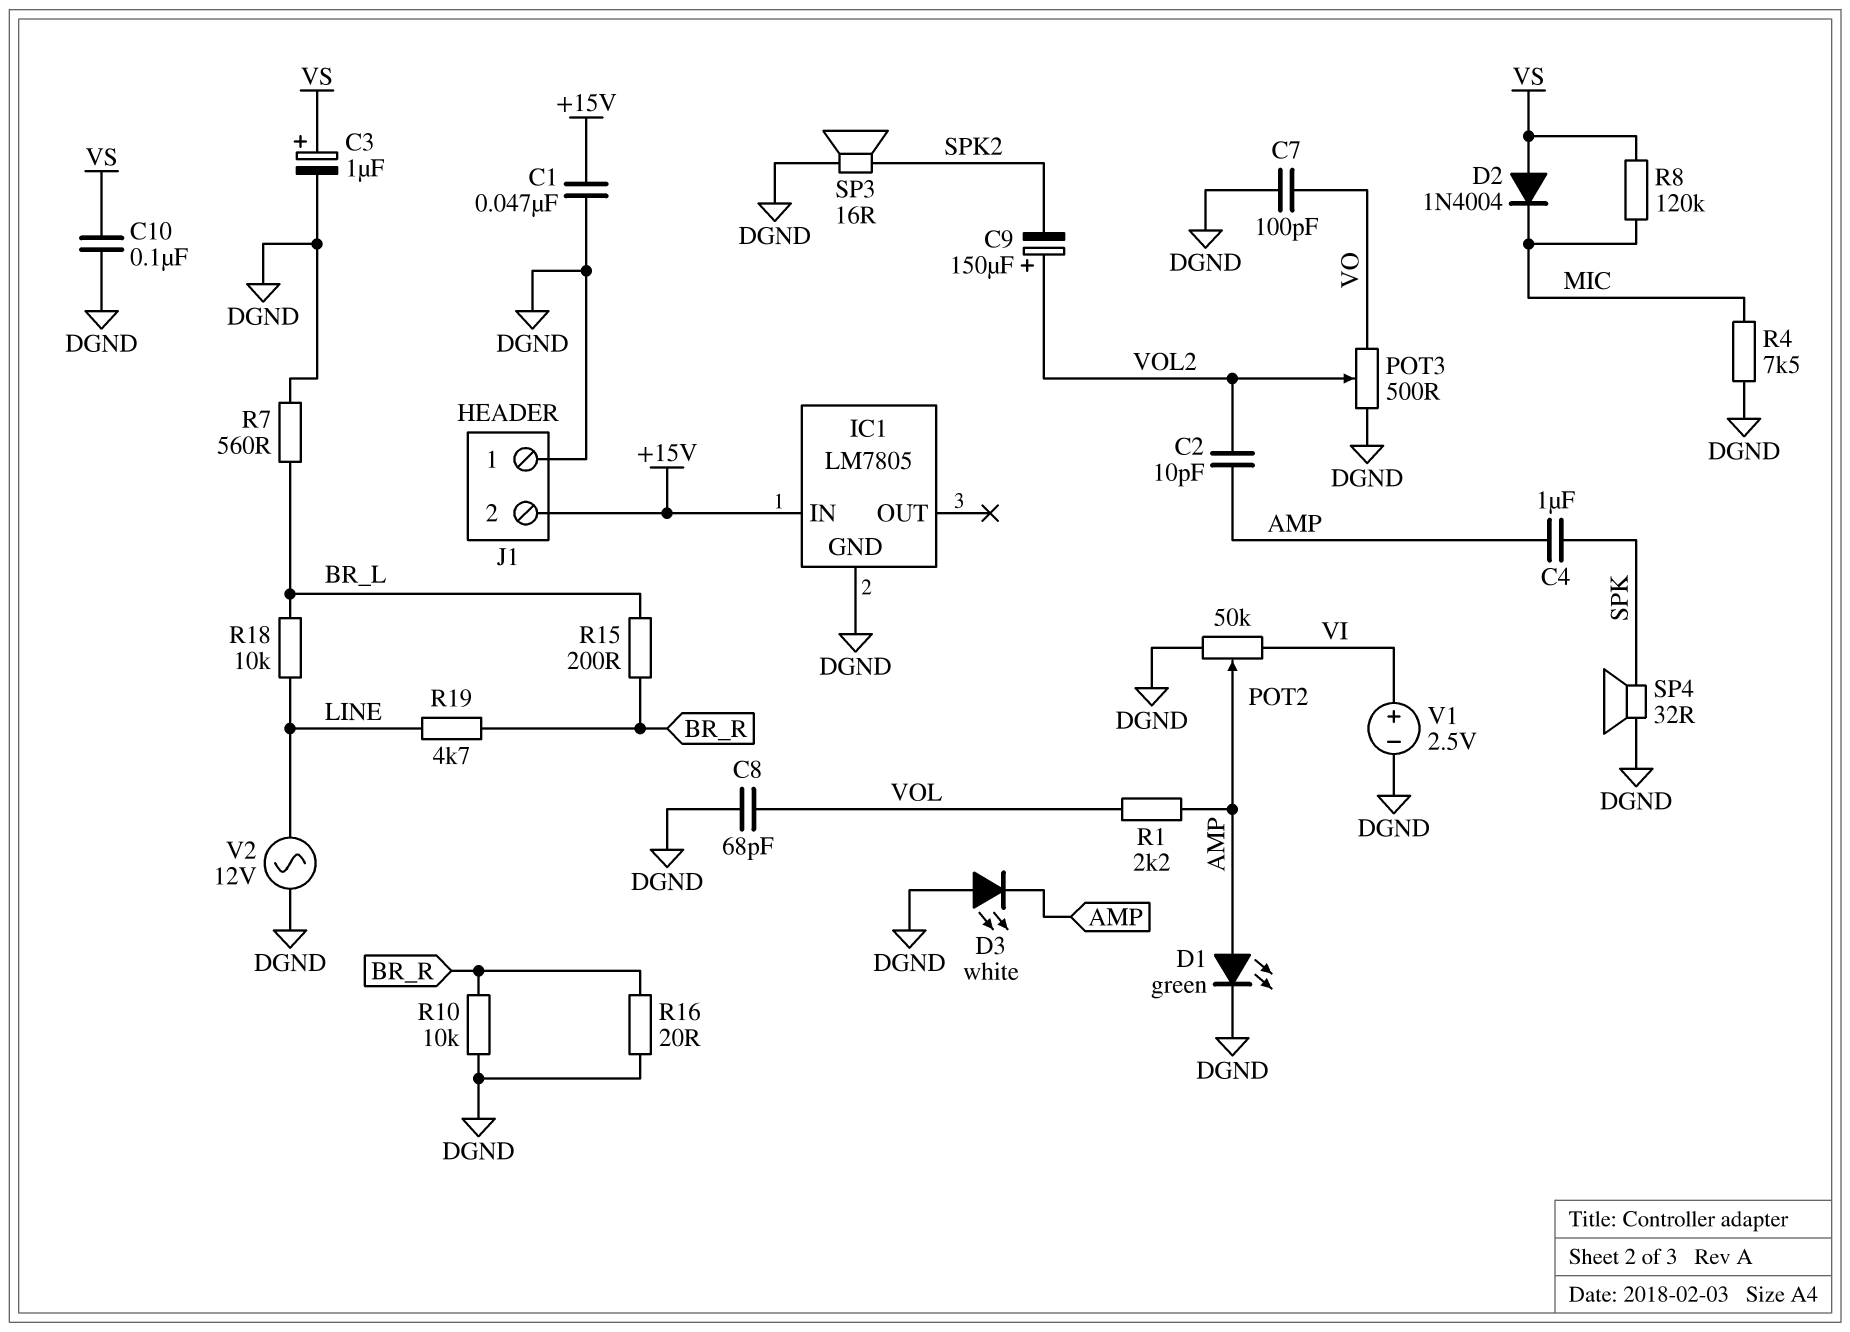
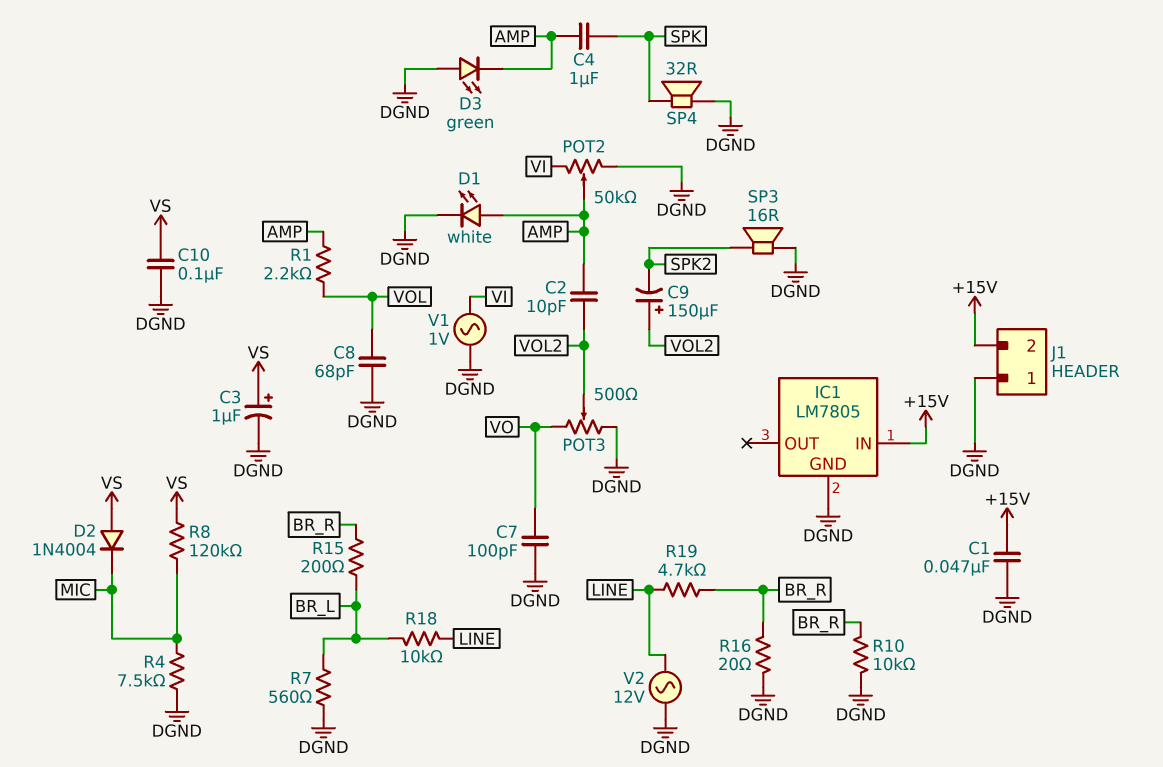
D1: LED green (A AMP, K DGND) -> LED white (A AMP, K DGND)
D3: LED white (A DGND, K AMP) -> LED green (A DGND, K AMP)
V1: 2.5V (plus VI, minus DGND) -> AC 1V (DGND, VI)

